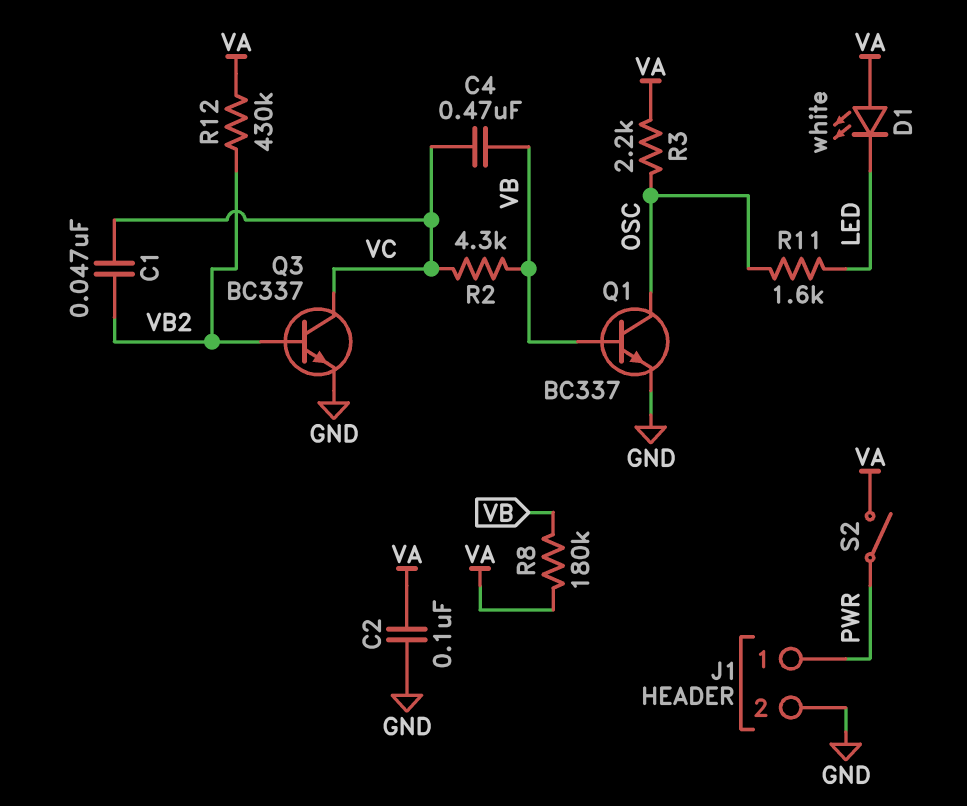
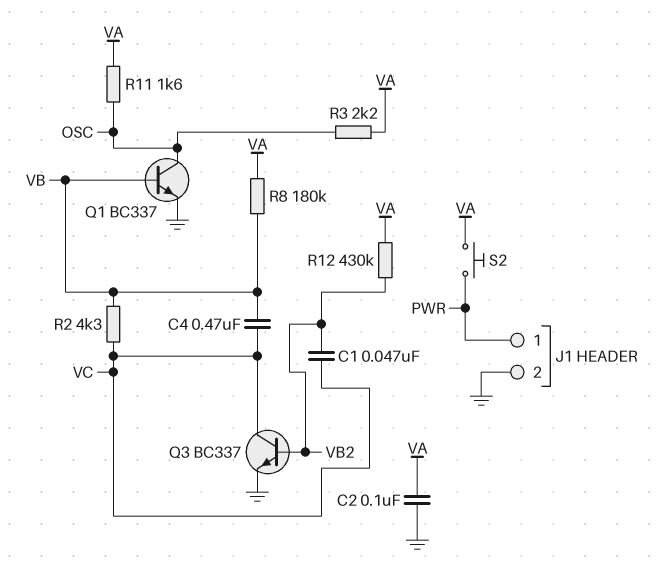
D1: LED white (A VA, K LED) -> none
R11: 1.6k (LED, OSC) -> 1.6k (OSC, VA)
S2: switch (PWR, VA) -> button (PWR, VA)

